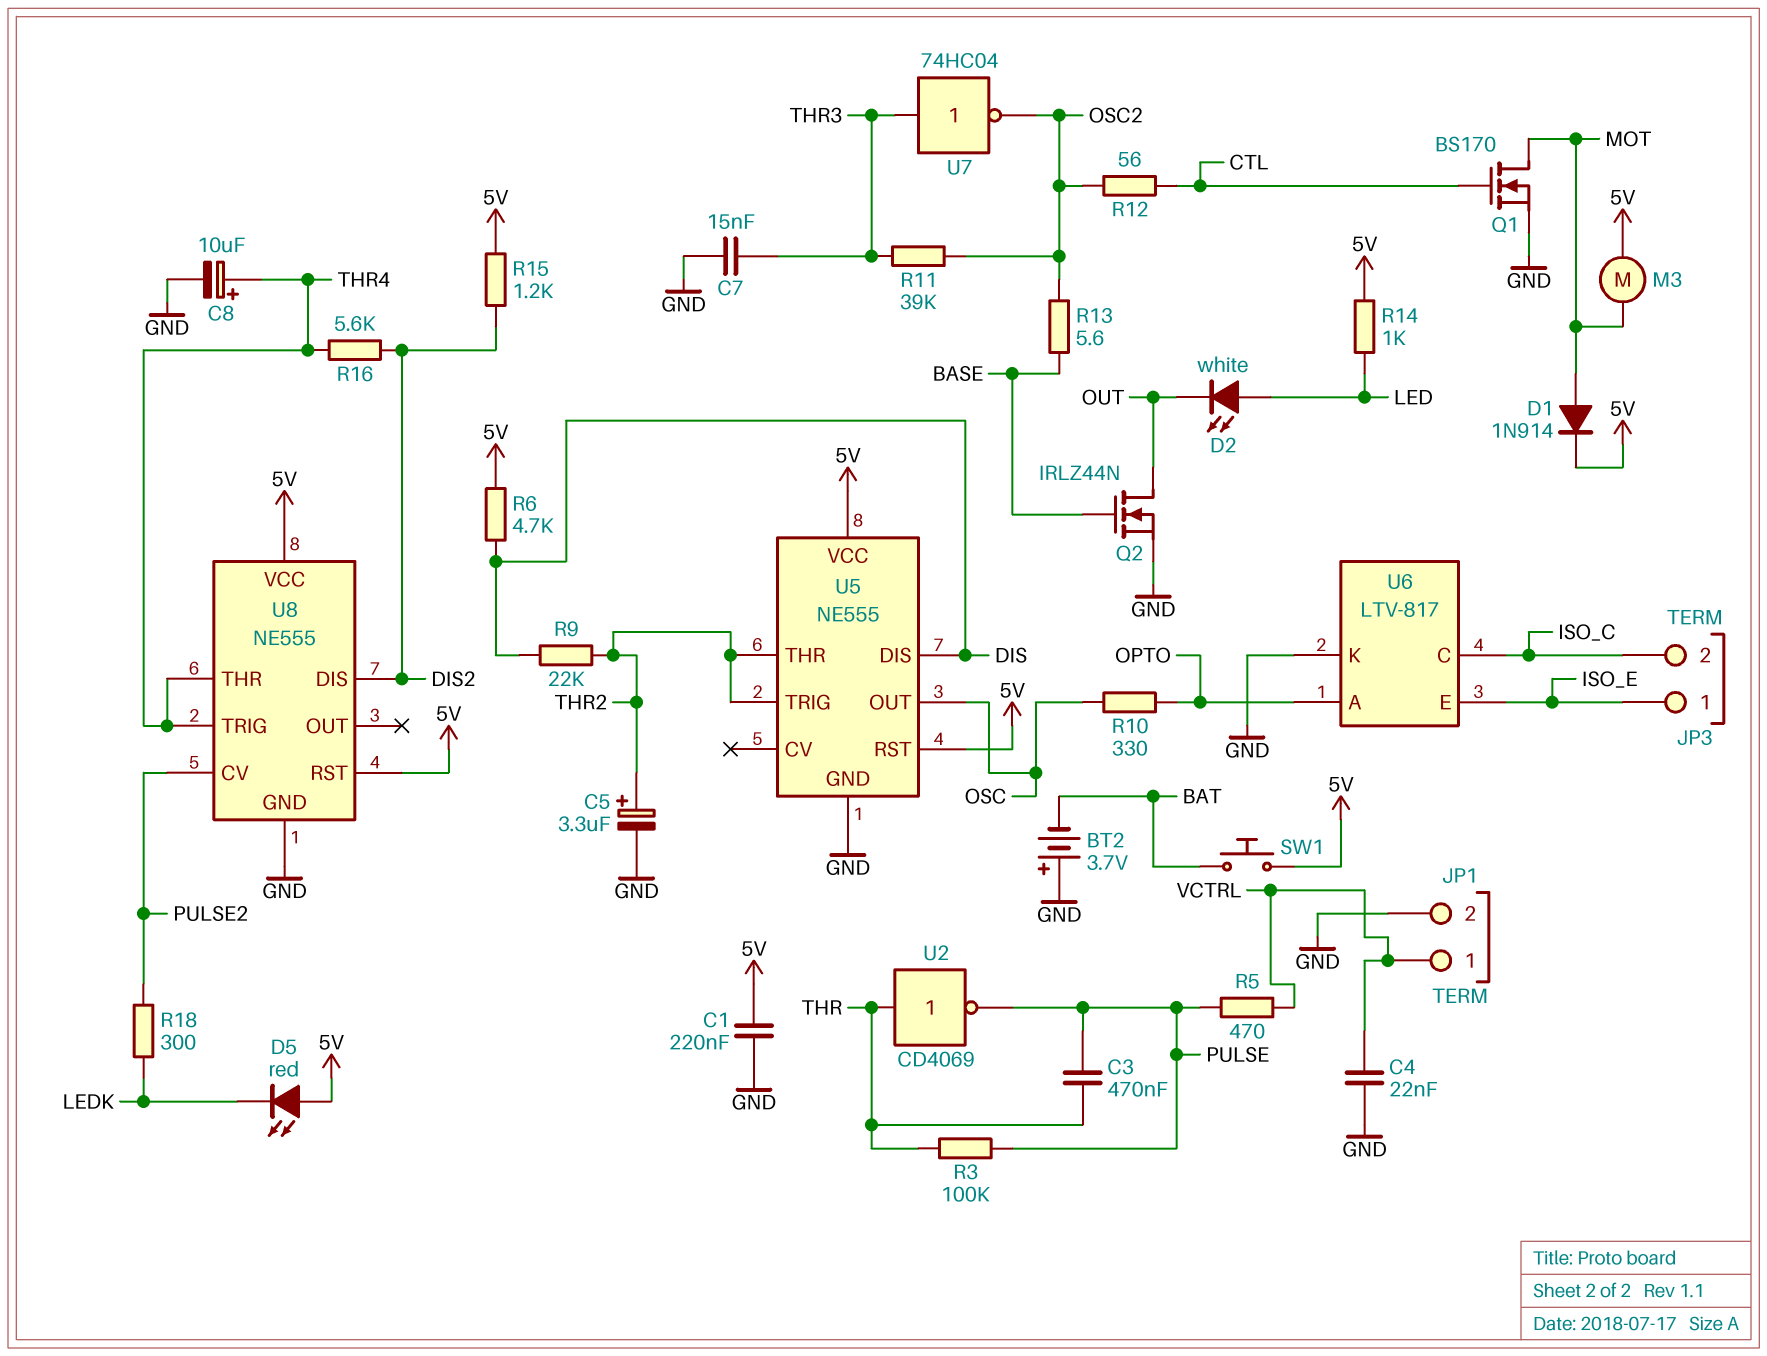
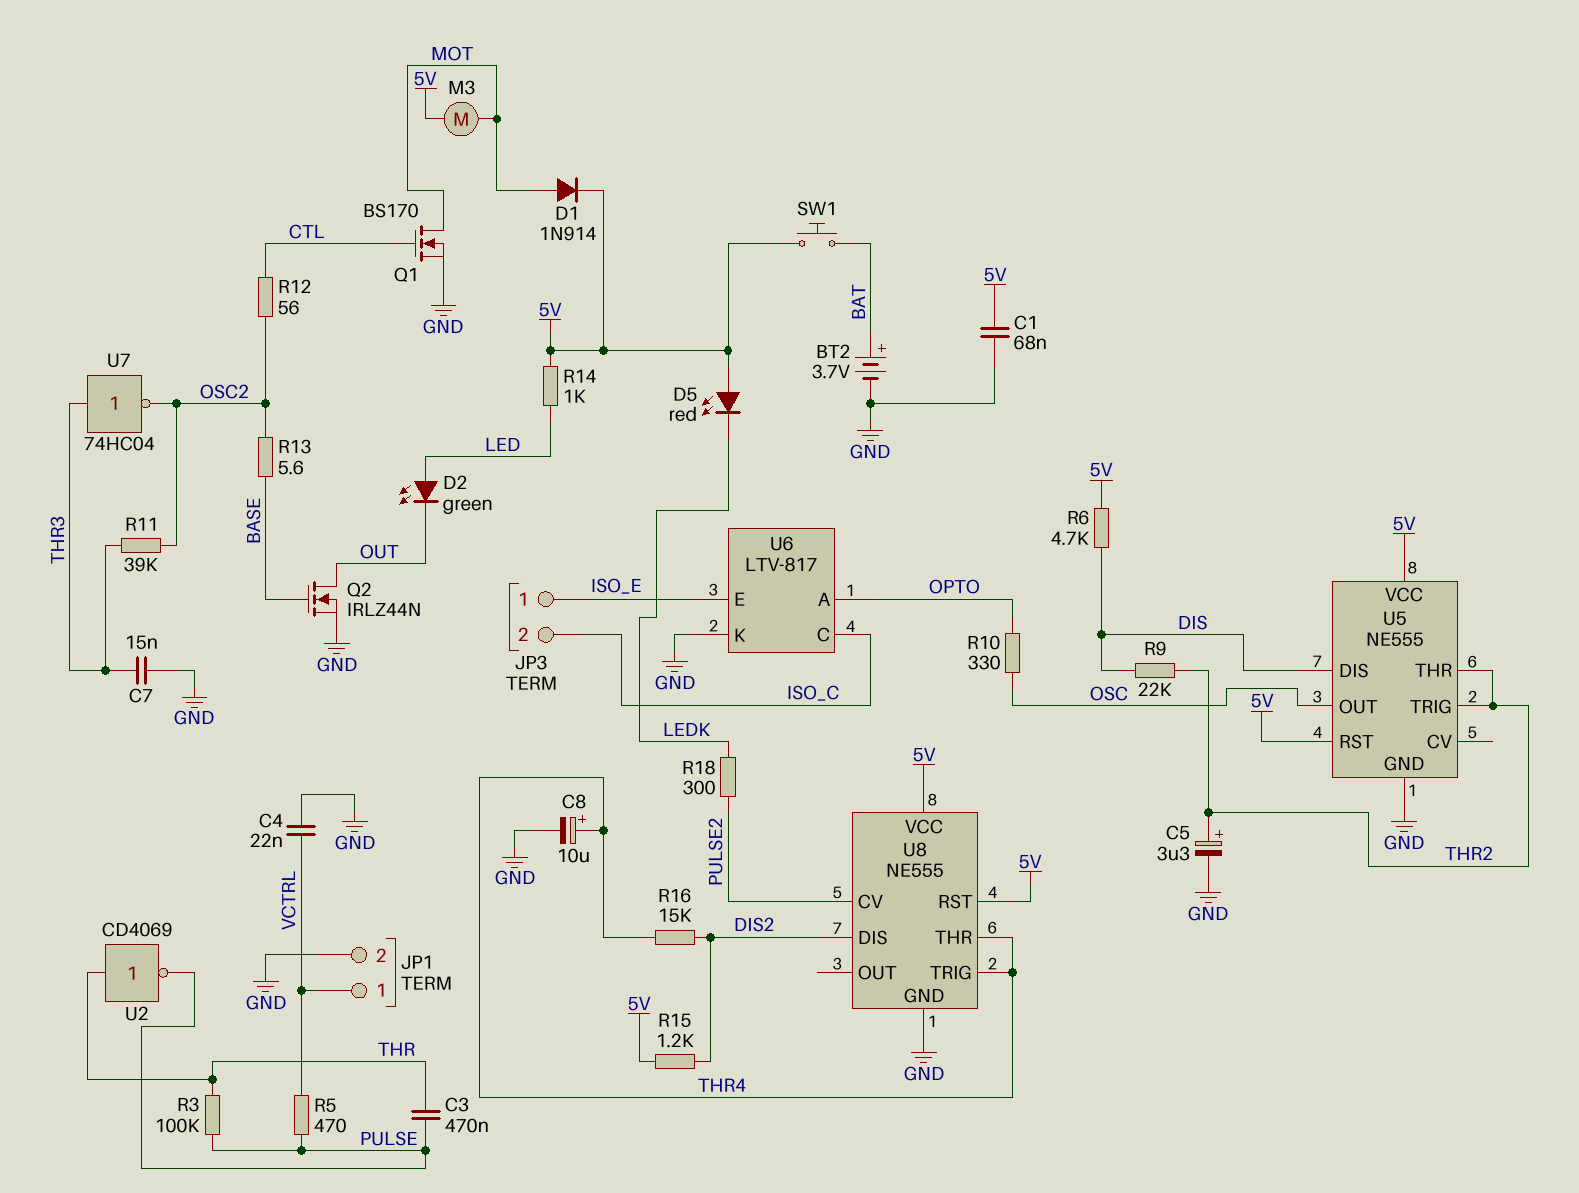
BT2: 3.7V (plus GND, minus BAT) -> 3.7V (plus BAT, minus GND)
C1: 220nF (5V, GND) -> 68nF (5V, GND)
D2: LED white (A LED, K OUT) -> LED green (A LED, K OUT)
R16: 5.6k (DIS2, THR4) -> 15k (DIS2, THR4)

